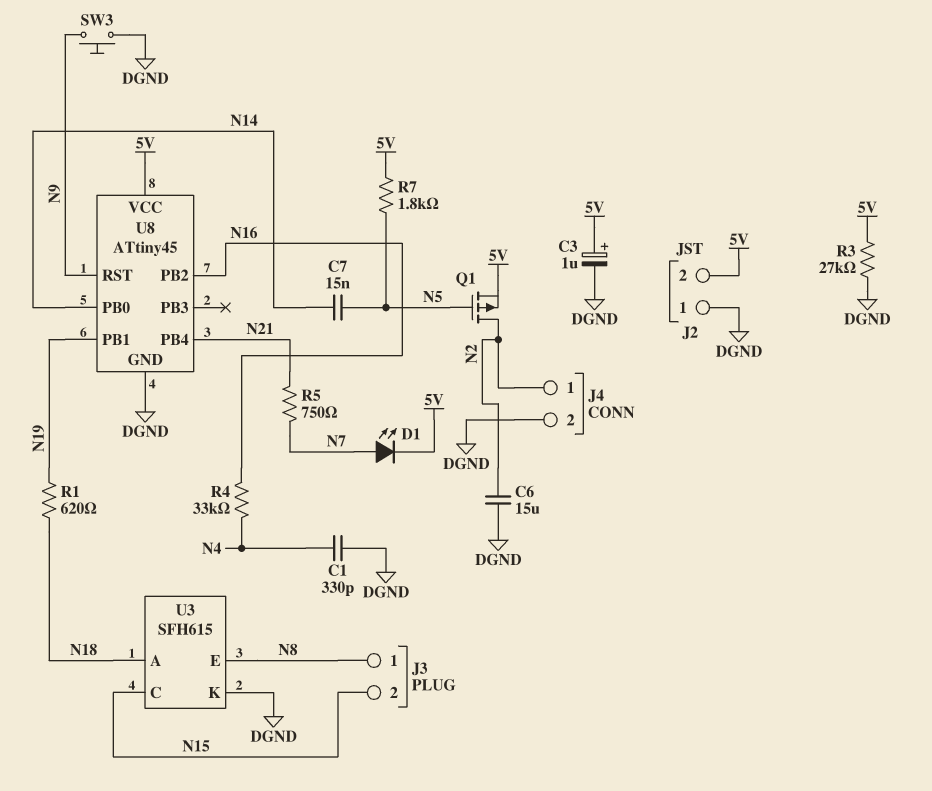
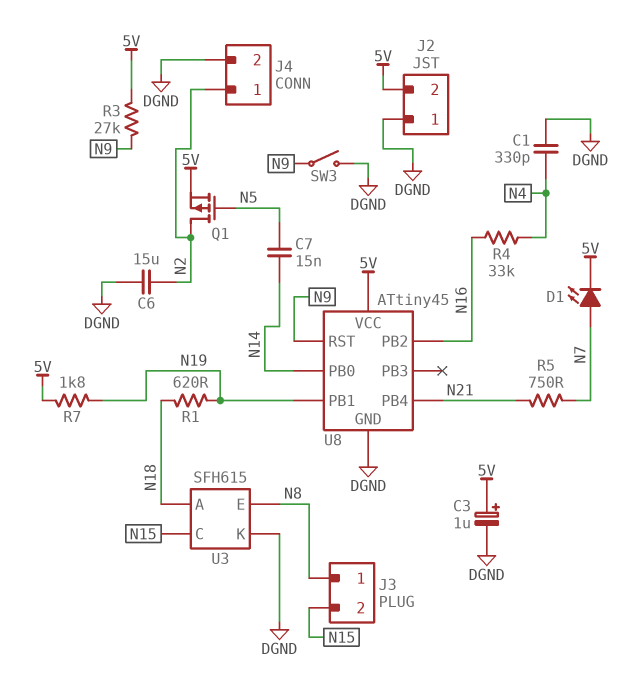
R3: 27k (5V, DGND) -> 27k (5V, N9)
R7: 1.8k (5V, N5) -> 1.8k (5V, N19)
SW3: button (DGND, N9) -> switch (DGND, N9)

